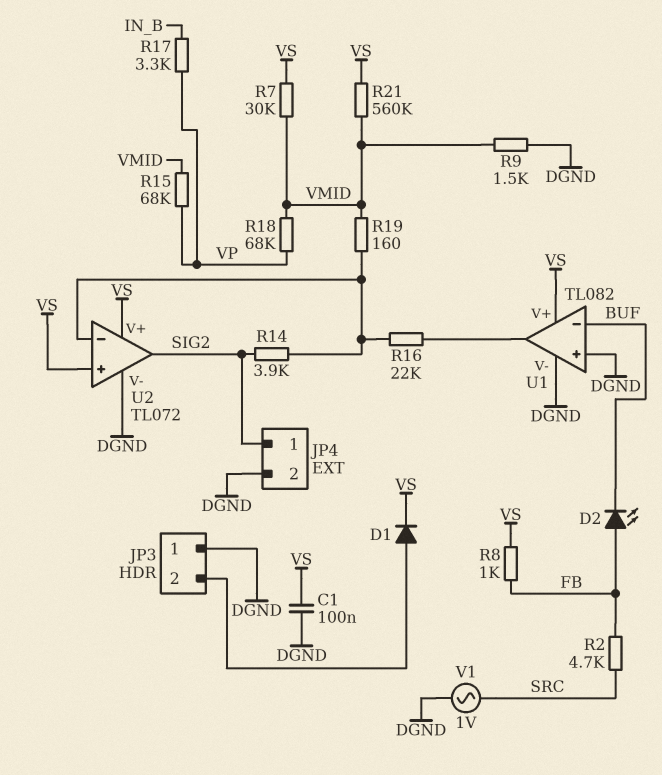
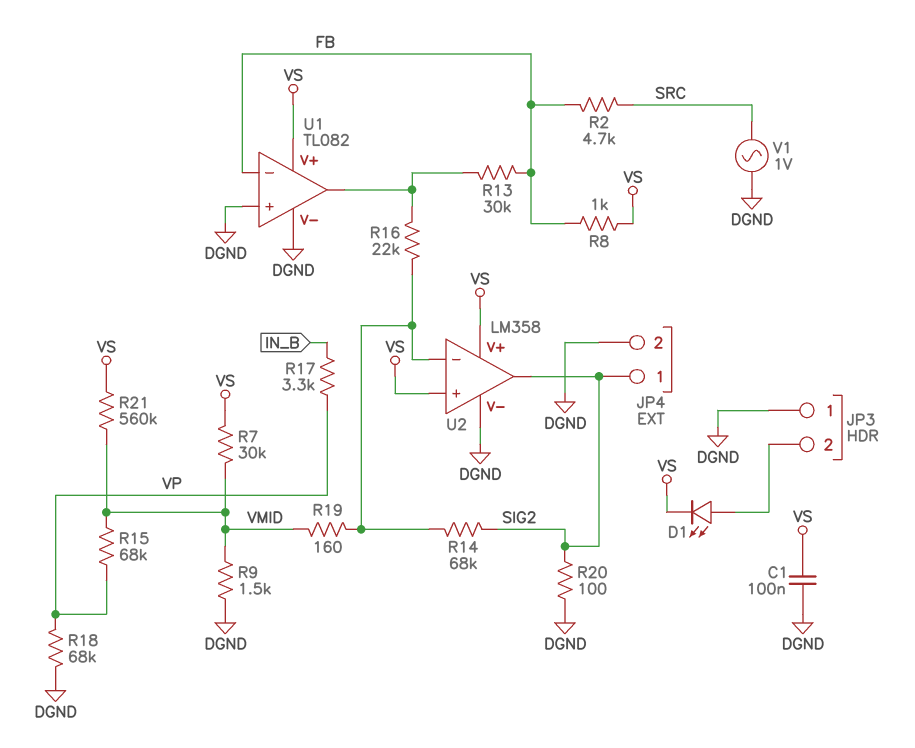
D1: diode (A JP3/2, K VS) -> LED (A JP3/2, K VS)
D2: LED (A FB, K BUF) -> none
R13: none -> 30k (FB, U1/out)
R14: 3.9k (SIG2, U2/in-) -> 68k (SIG2, U2/in-)
R18: 68k (VMID, VP) -> 68k (DGND, VP)
R20: none -> 100 (DGND, SIG2)
U1 pin in-: BUF -> FB
U2: TL072 -> LM358

